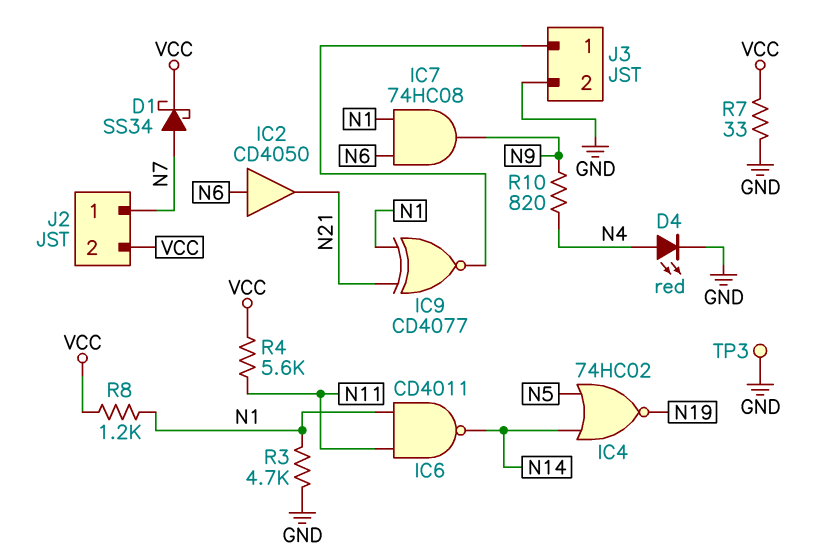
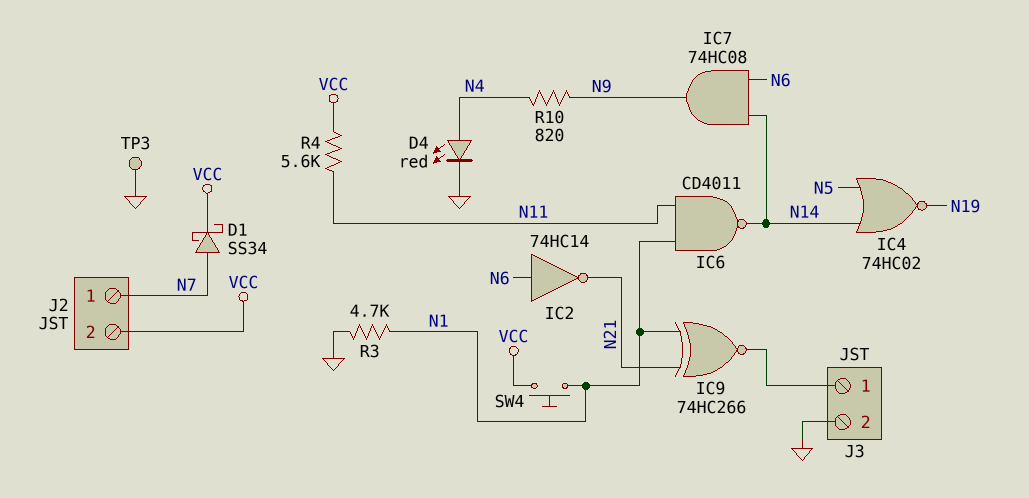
IC2: buffer CD4050 (in N6, out N21) -> NOT 74HC14 (in N6, out N21)
IC7: AND 74HC08 (in N1, in N6, out N9) -> AND 74HC08 (in N6, in N14, out N9)
IC9: XNOR CD4077 (in N1, in N21, out J3/1) -> XNOR 74HC266 (in N1, in N21, out J3/1)
R7: 33 (GND, VCC) -> none
R8: 1.2k (N1, VCC) -> none
SW4: none -> button (N1, VCC)

